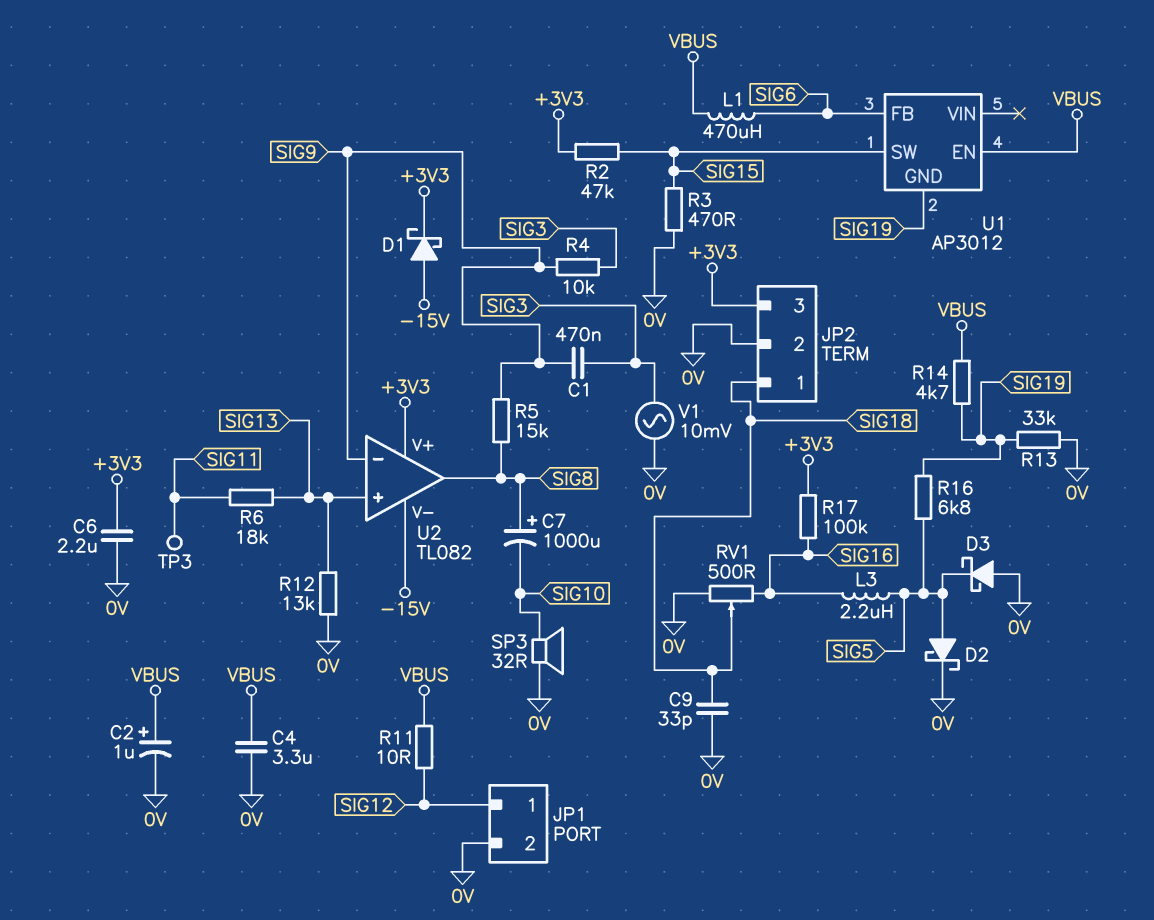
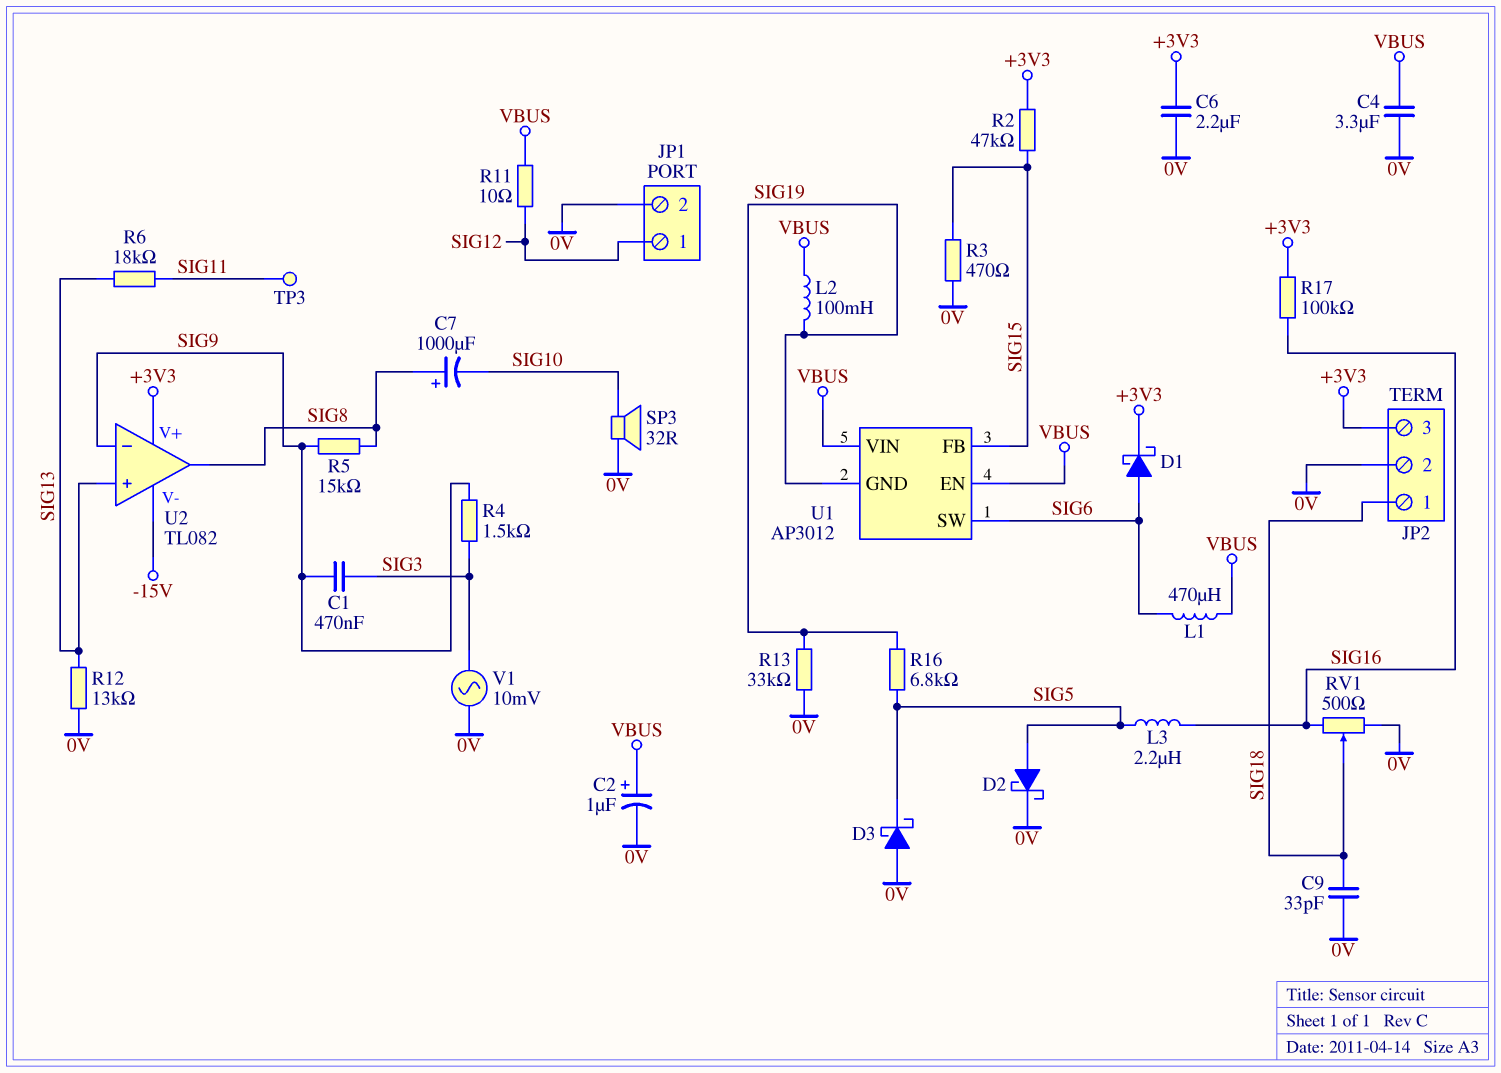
D1: schottky (A -15V, K +3V3) -> schottky (A SIG6, K +3V3)
L2: none -> 100mH (SIG19, VBUS)
R4: 10k (SIG3, SIG9) -> 1.5k (SIG3, SIG9)
R14: 4.7k (SIG19, VBUS) -> none
U1 pin FB: SIG6 -> SIG15
U1 pin SW: SIG15 -> SIG6
U1 pin VIN: none -> VBUS

